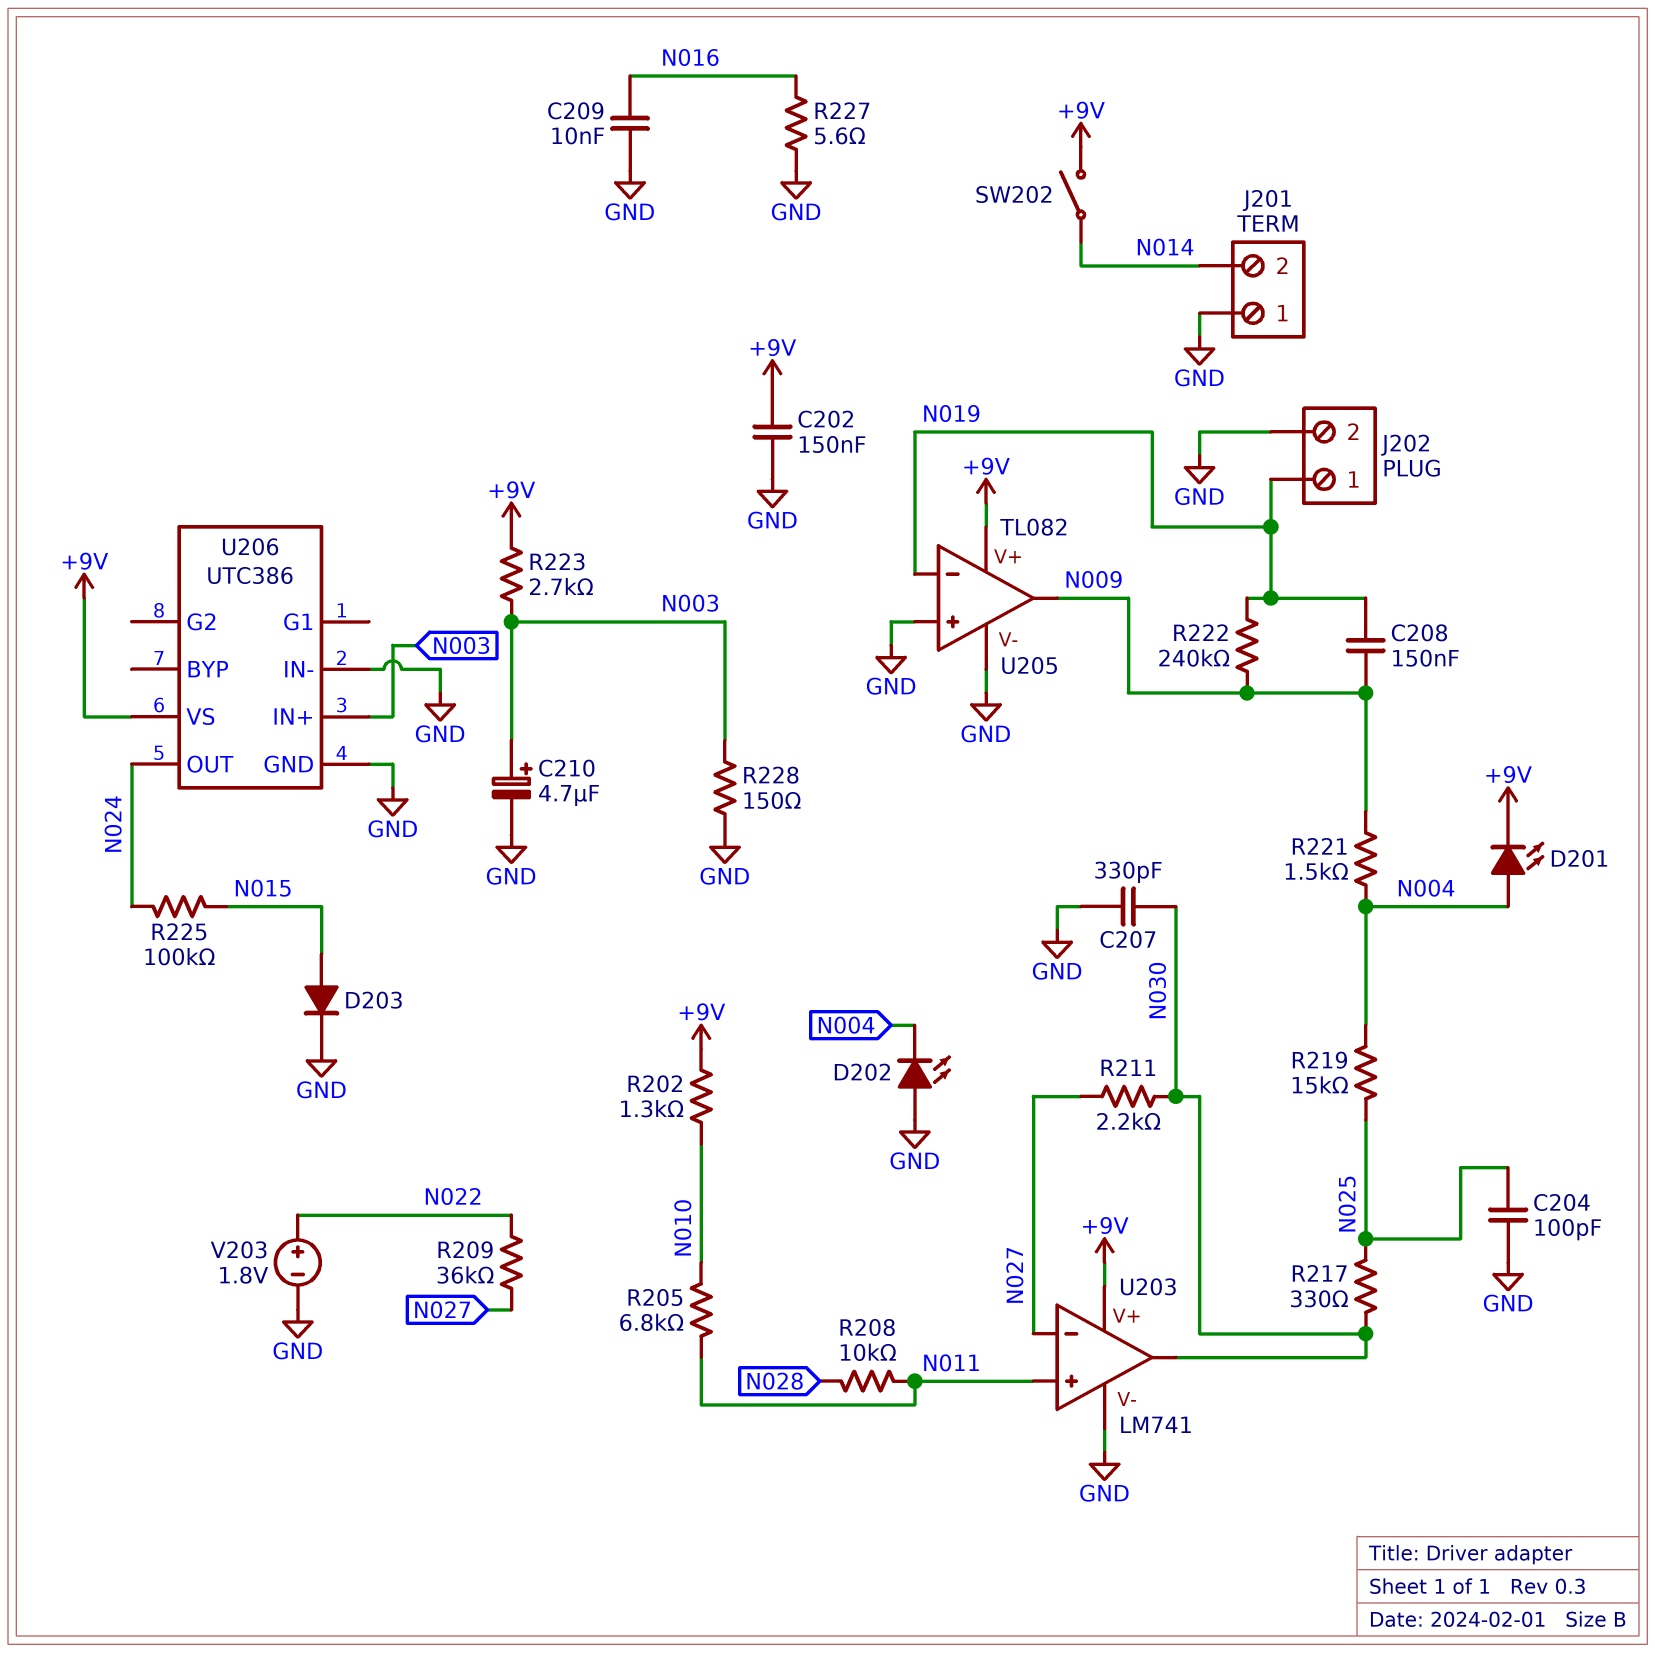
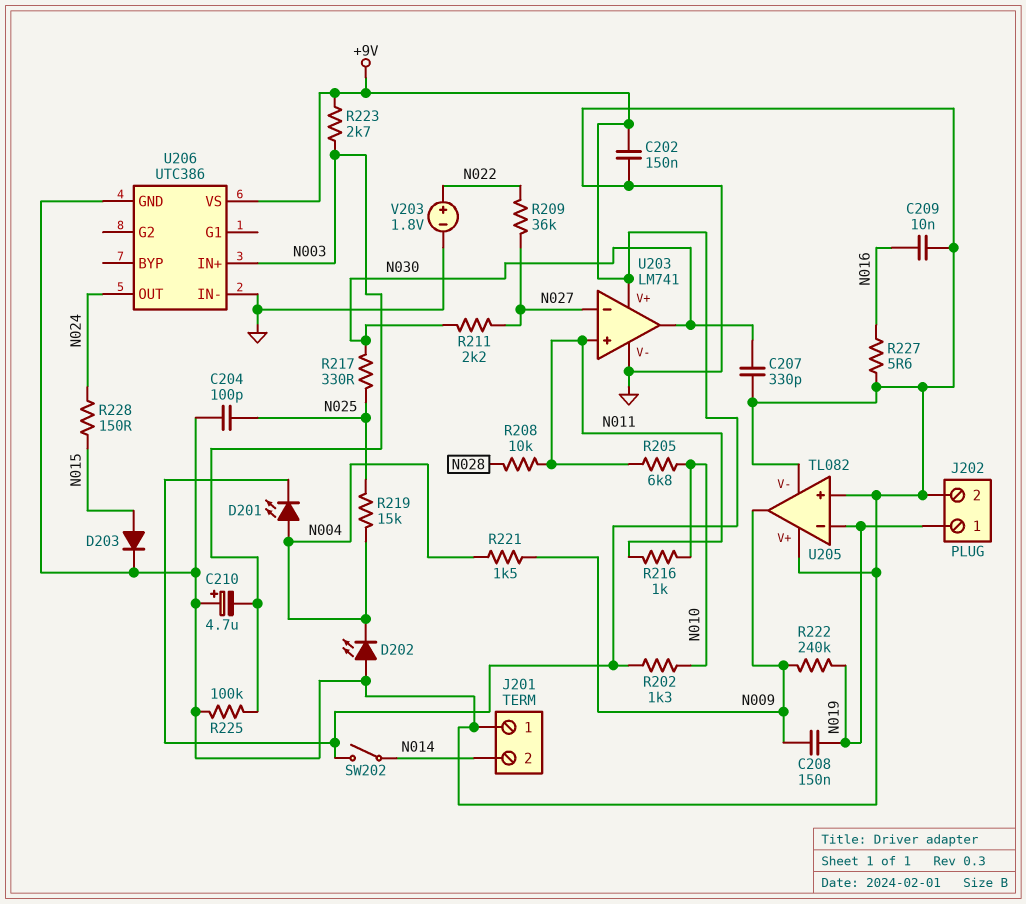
C210: 4.7uF (plus N003, minus GND) -> 4.7uF (plus GND, minus N003)
R216: none -> 1k (N010, N011)
R225: 100k (N015, N024) -> 100k (GND, N003)
R228: 150 (GND, N003) -> 150 (N015, N024)
U205 pin V+: +9V -> GND

